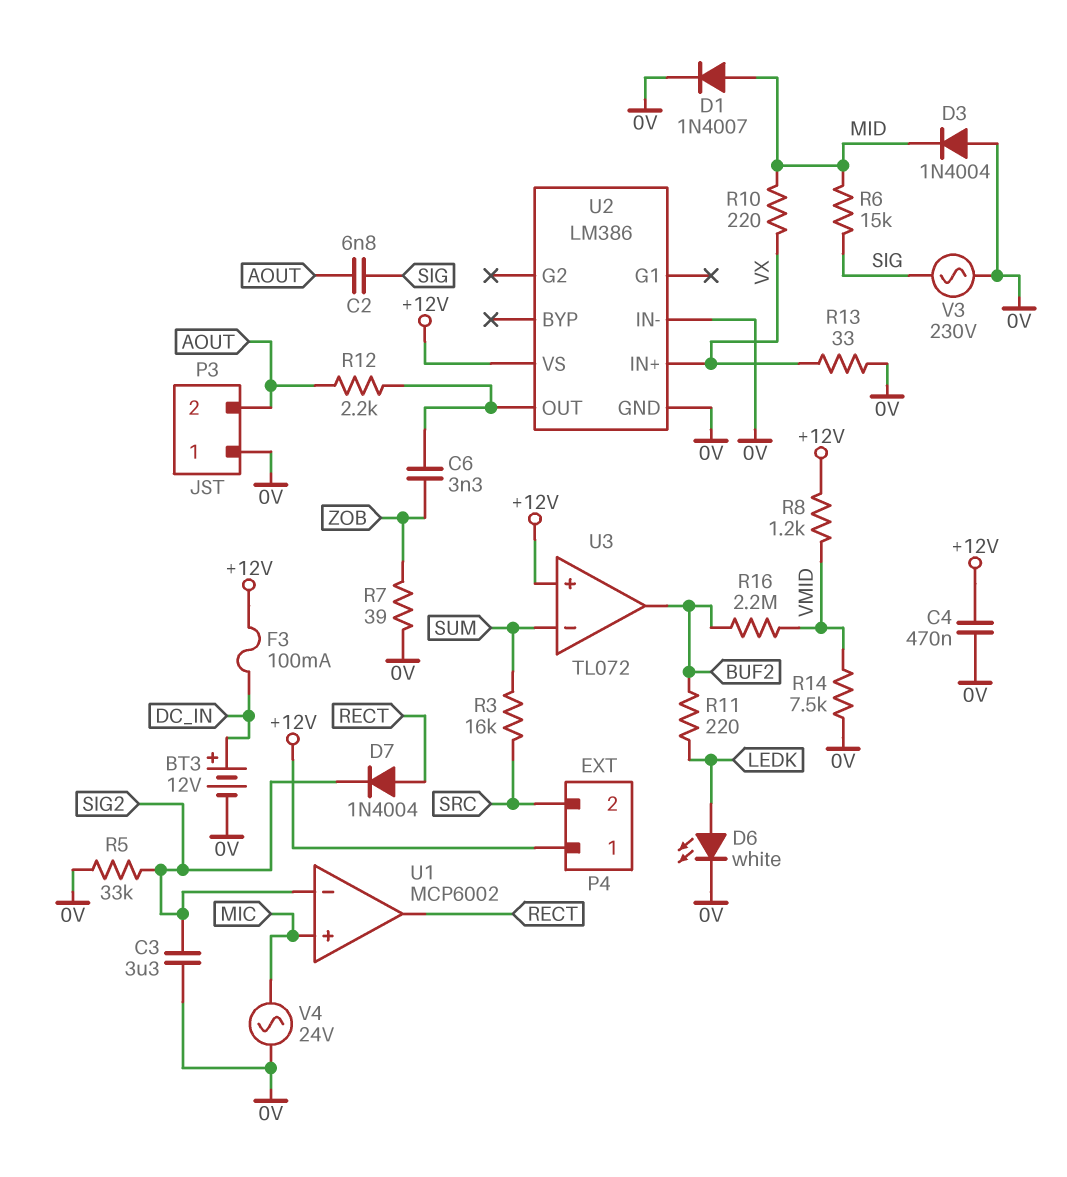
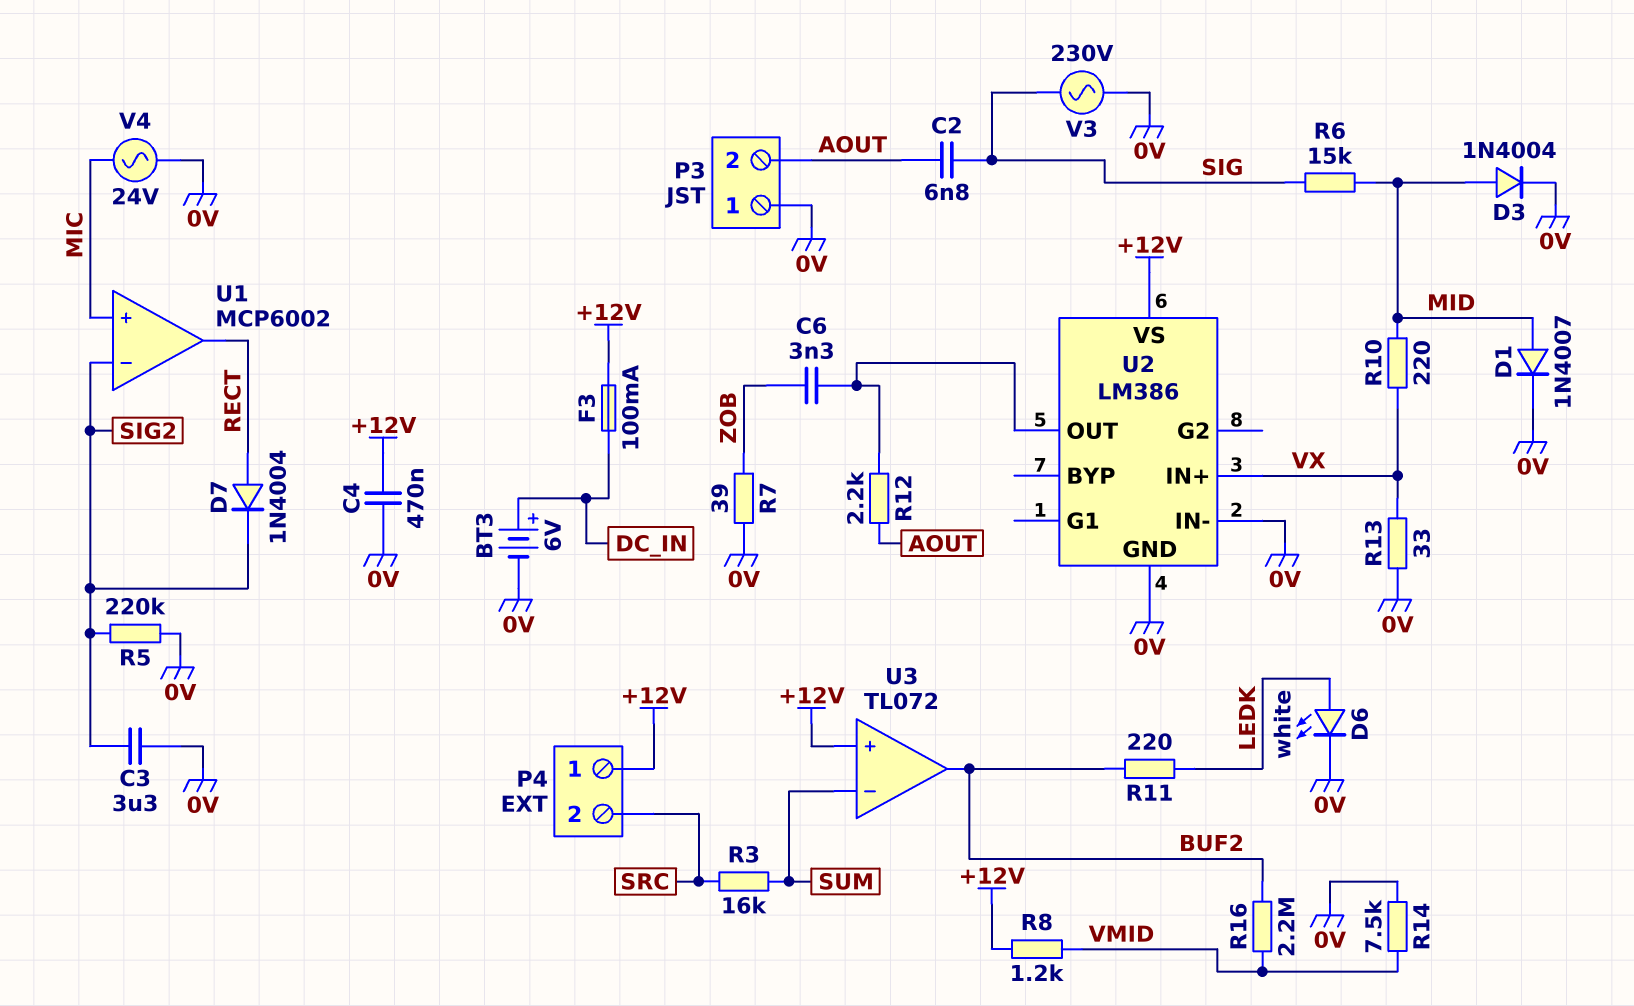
BT3: 12V (plus DC_IN, minus 0V) -> 6V (plus DC_IN, minus 0V)
D3: diode 1N4004 (A 0V, K MID) -> diode 1N4004 (A MID, K 0V)
R5: 33k (0V, SIG2) -> 220k (0V, SIG2)

